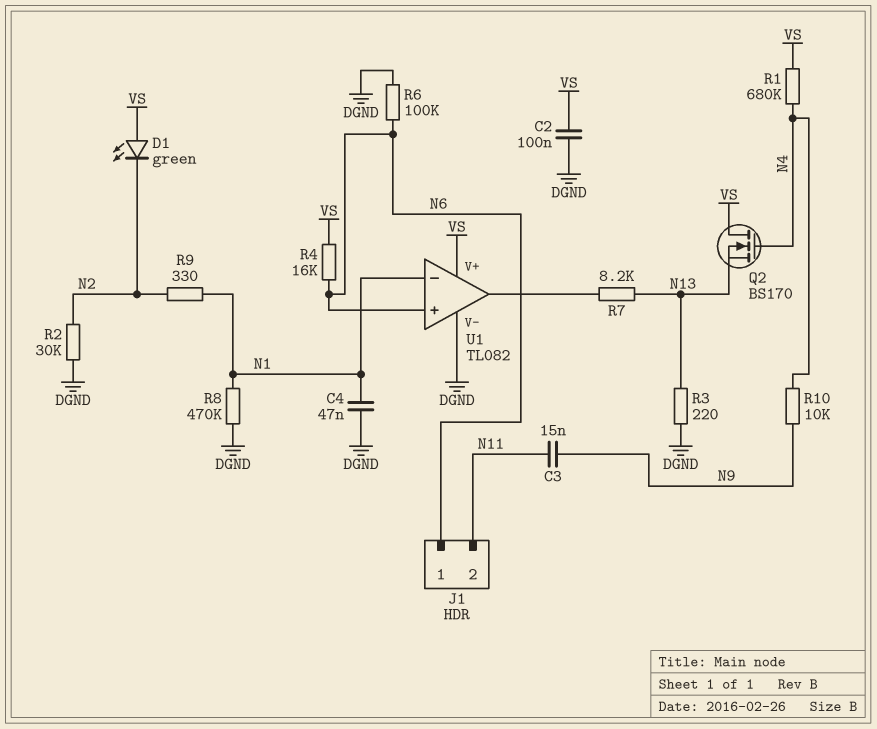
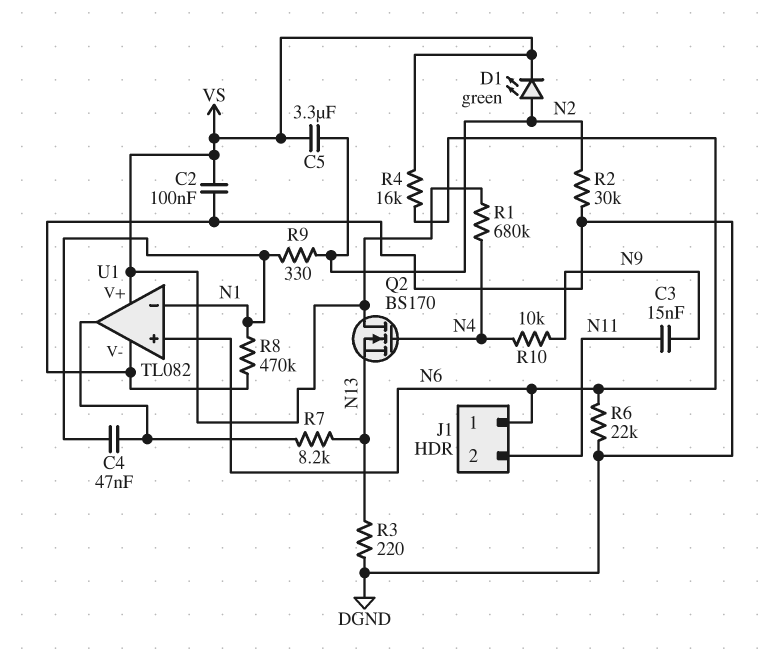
C4: 47nF (DGND, N1) -> 47nF (N1, U1/out)
C5: none -> 3.3uF (N2, VS)
D1: LED green (A VS, K N2) -> LED green (A N2, K VS)
R6: 100k (DGND, N6) -> 22k (DGND, N6)

